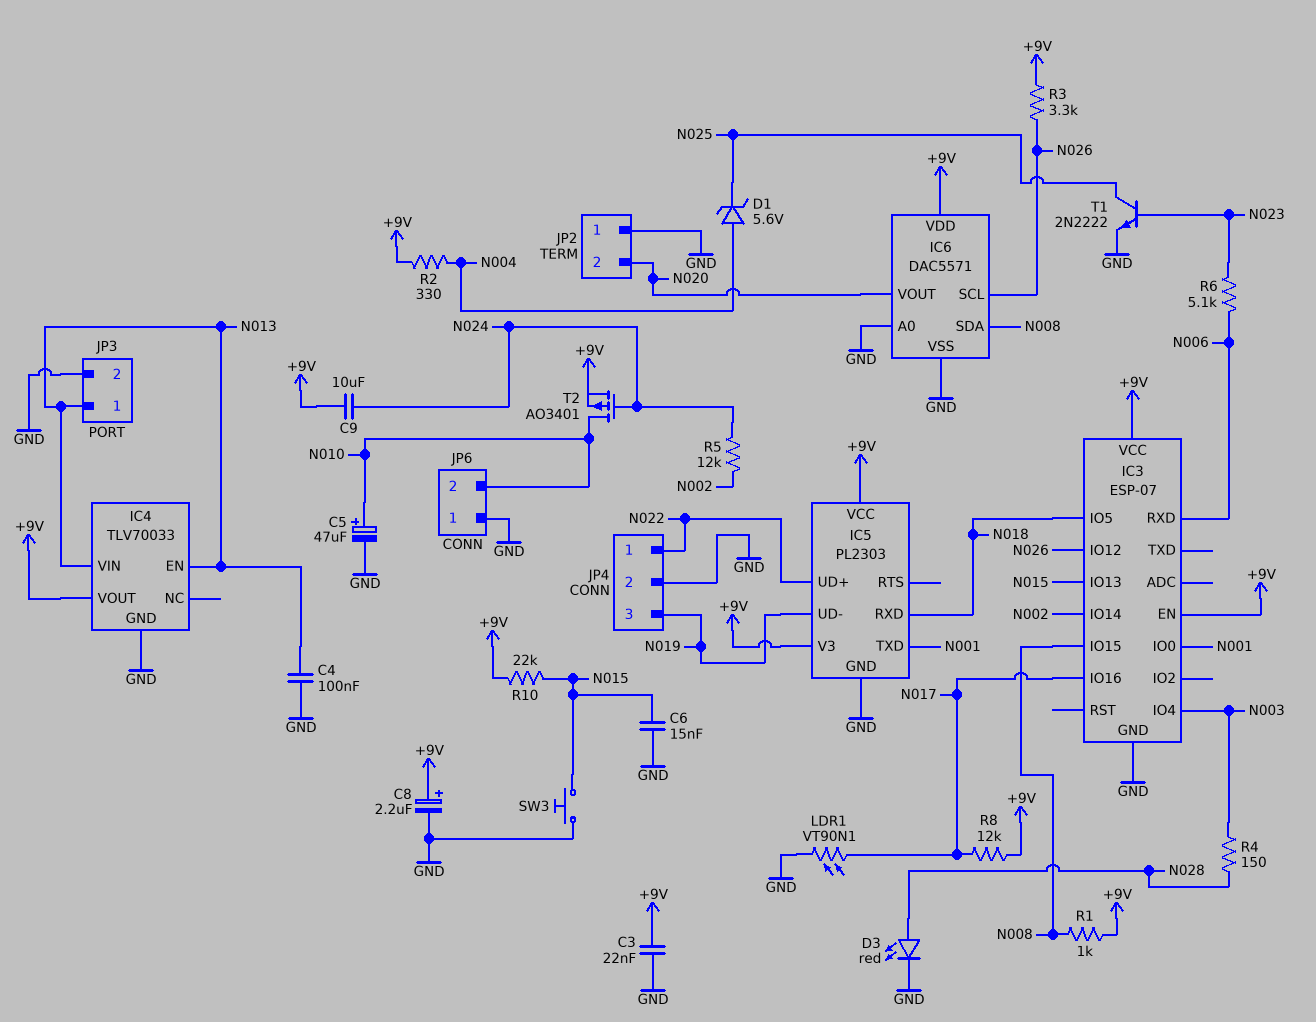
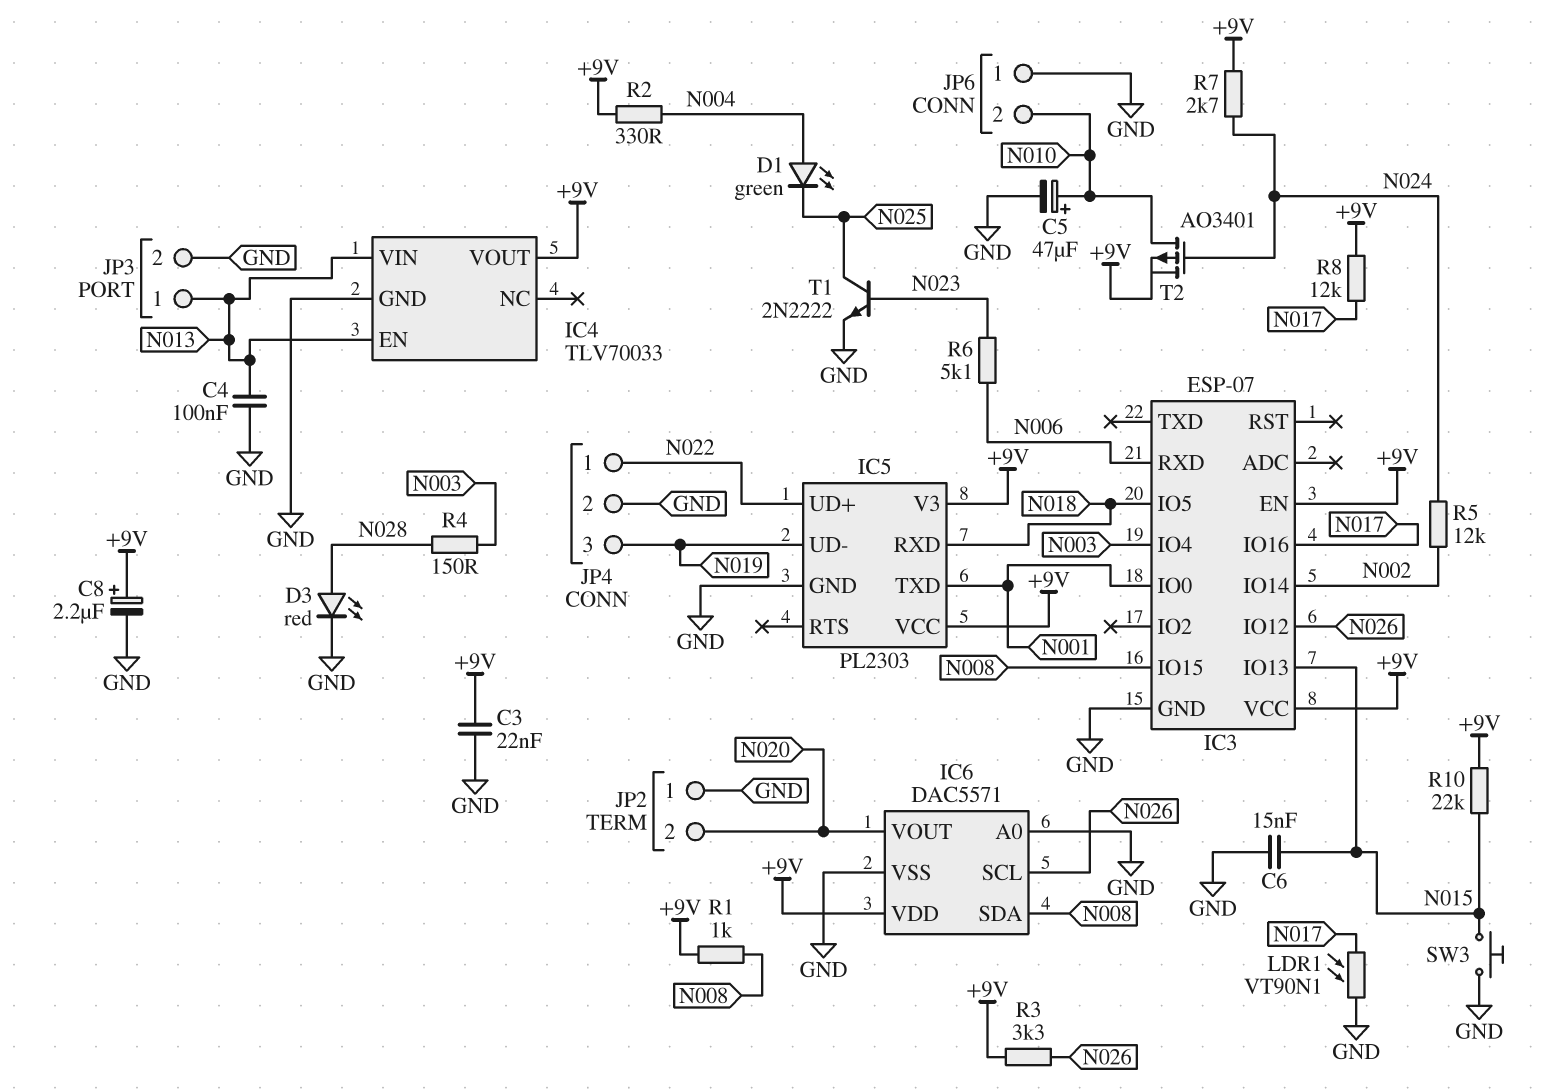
C9: 10uF (+9V, N024) -> none
D1: zener 5.6V (A N004, K N025) -> LED green (A N004, K N025)
R7: none -> 2.7k (+9V, N024)

